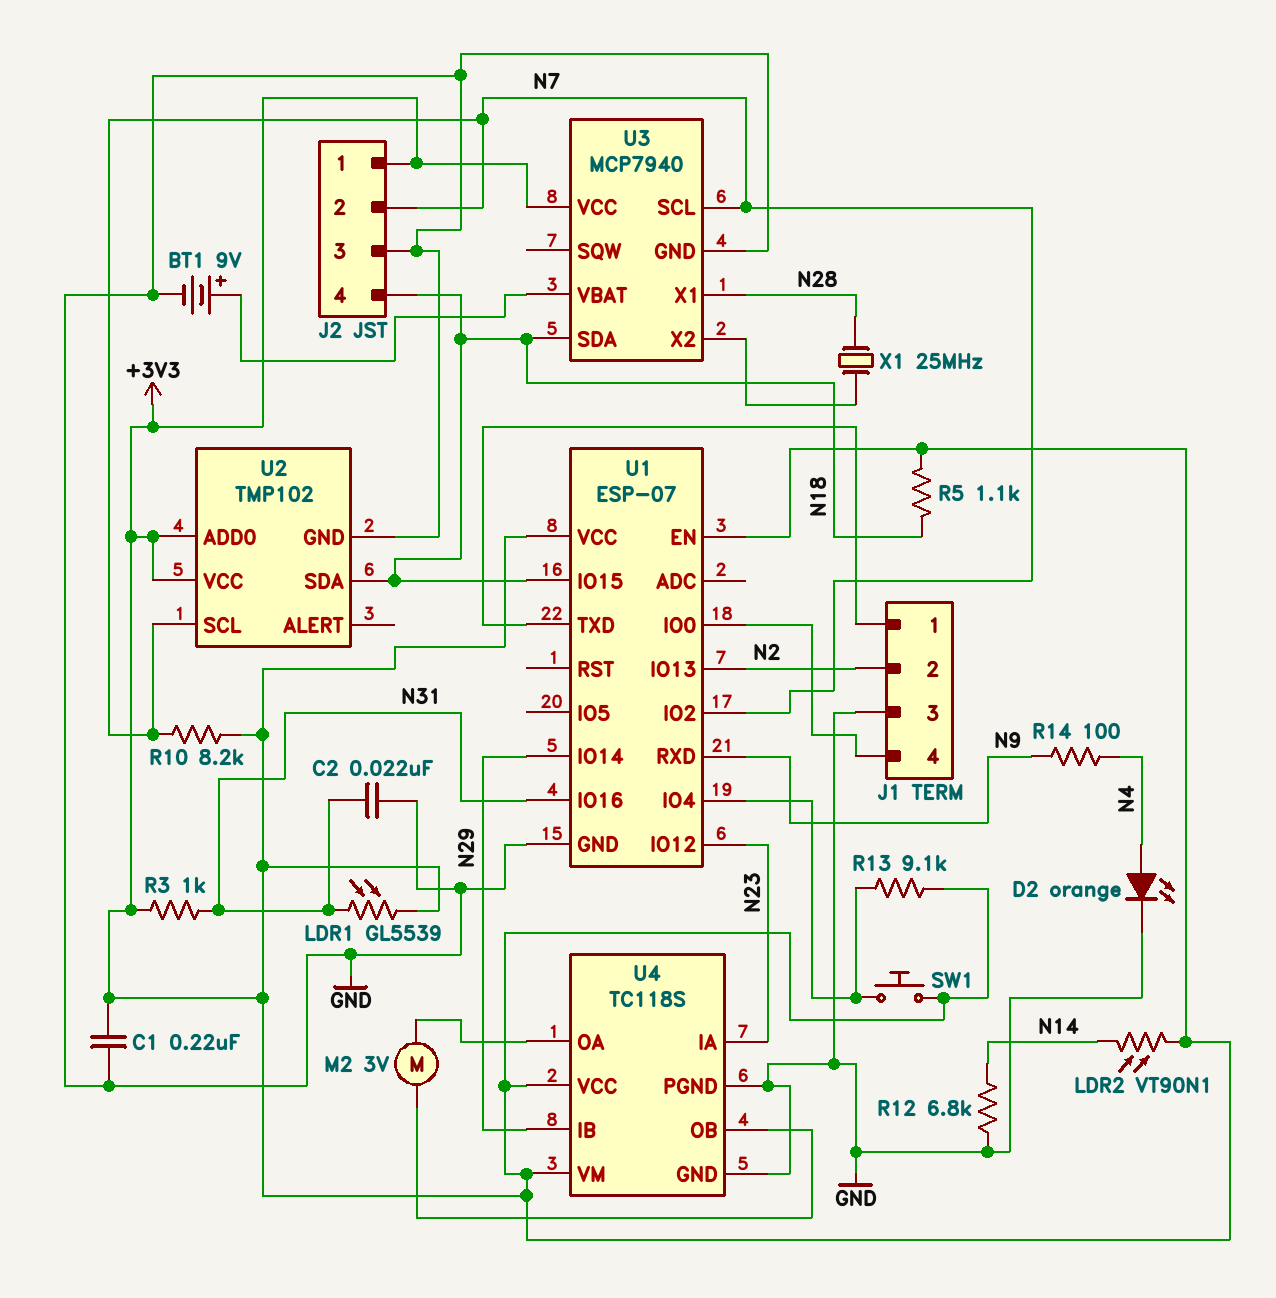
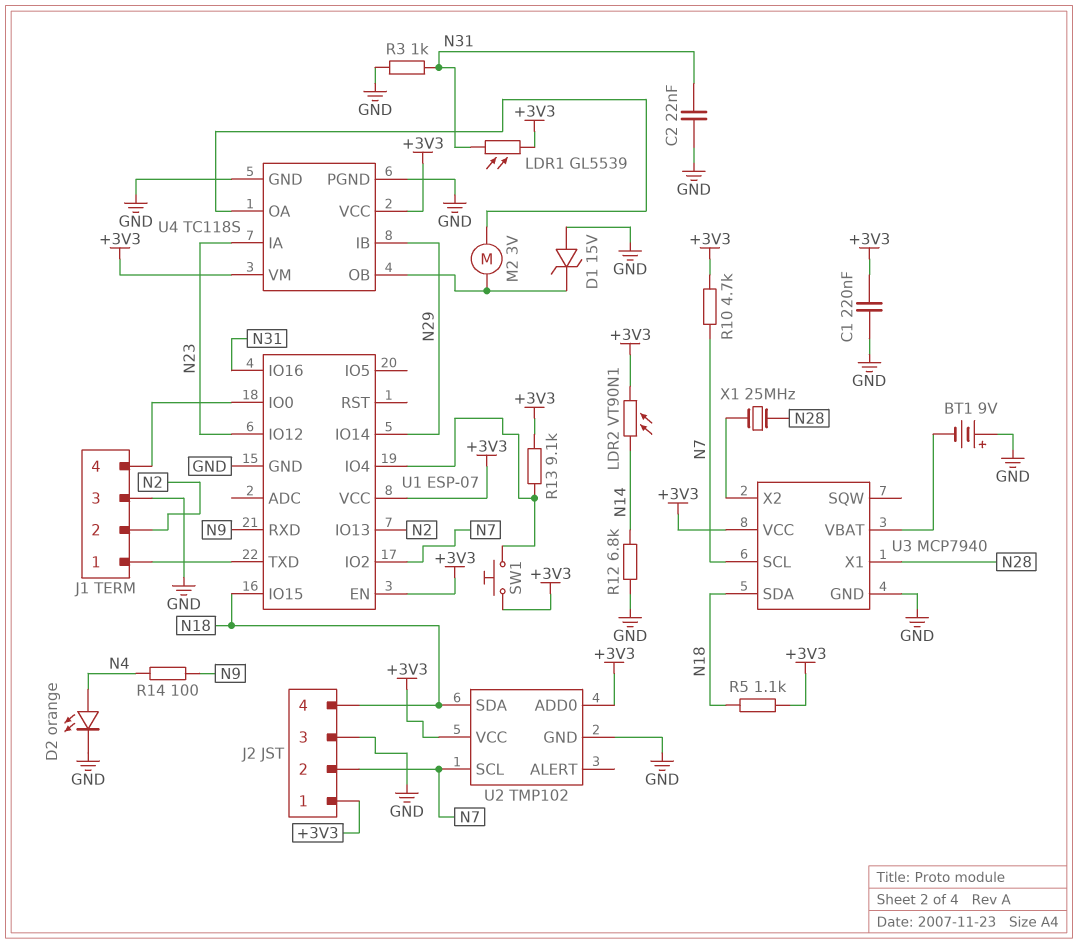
BT1: 9V (plus U3/VBAT, minus GND) -> 9V (plus GND, minus U3/VBAT)
D1: none -> zener 15V (A GND, K U4/OB)
R3: 1k (+3V3, N31) -> 1k (GND, N31)
R10: 8.2k (+3V3, N7) -> 4.7k (+3V3, N7)

